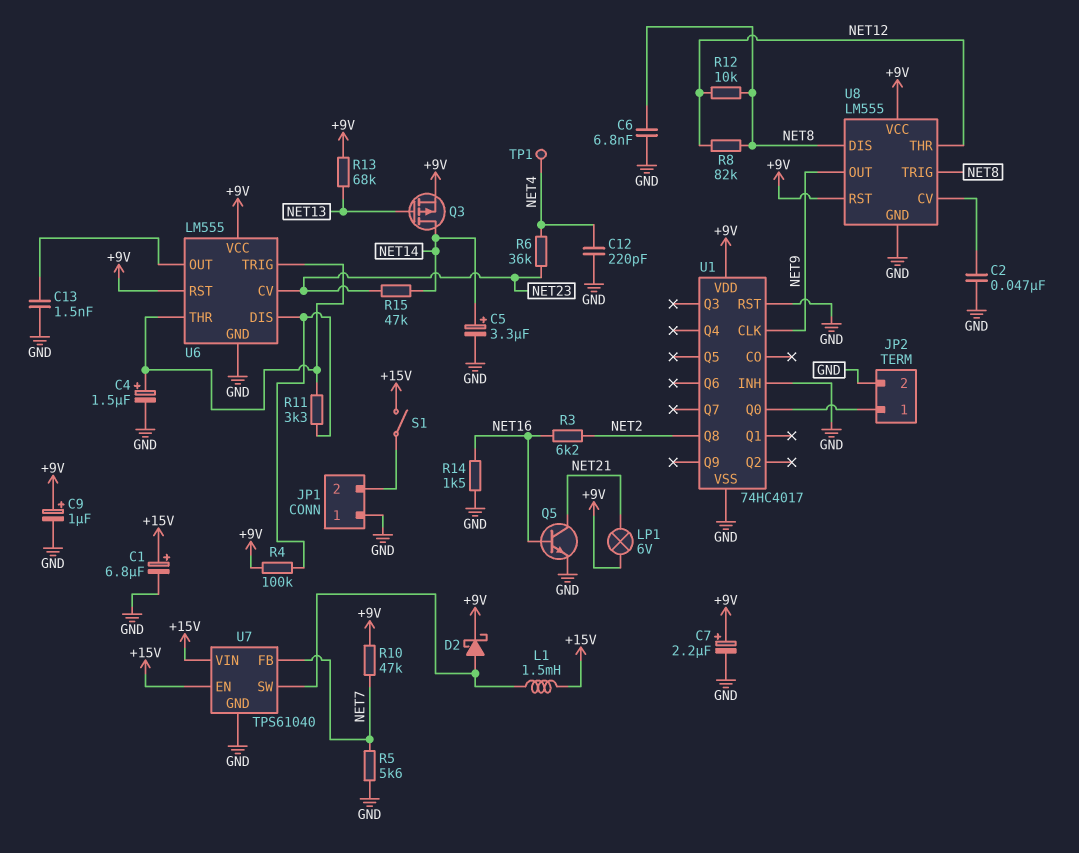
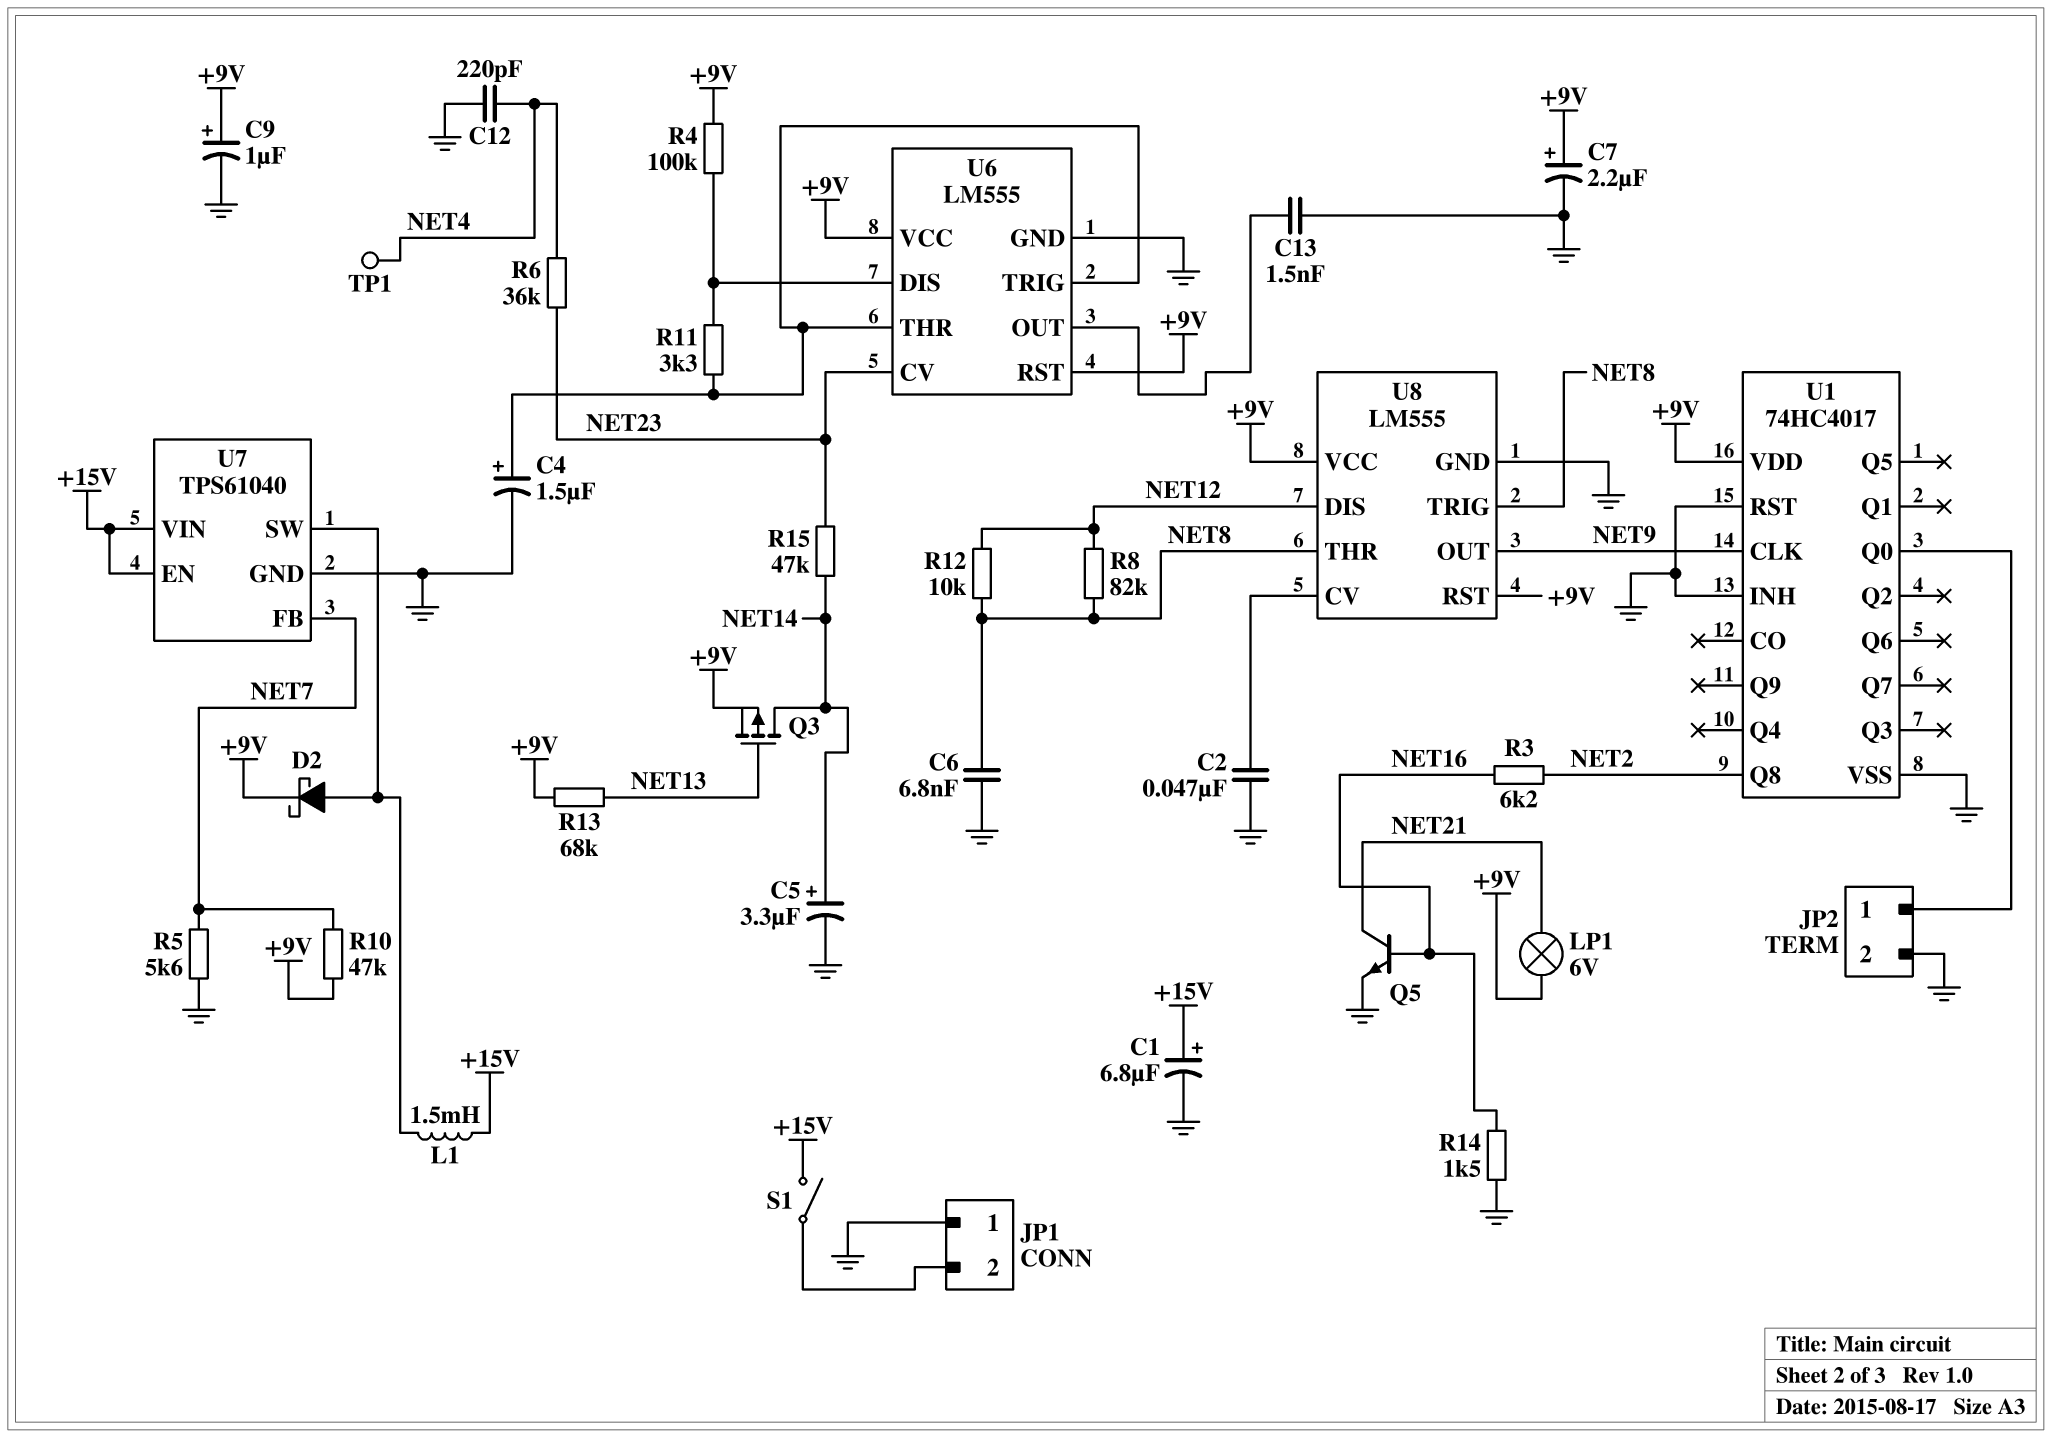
U8 pin DIS: NET8 -> NET12
U8 pin THR: NET12 -> NET8

